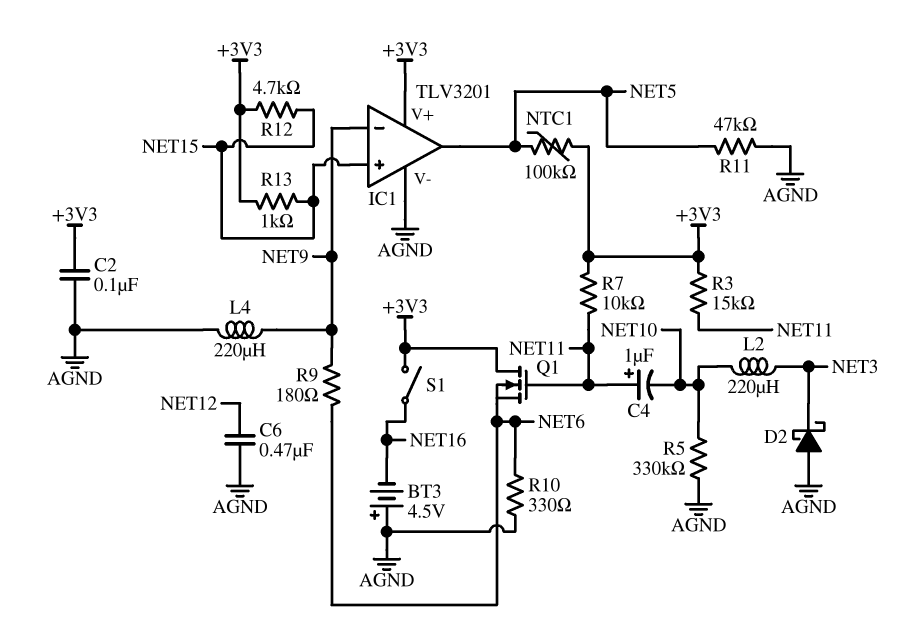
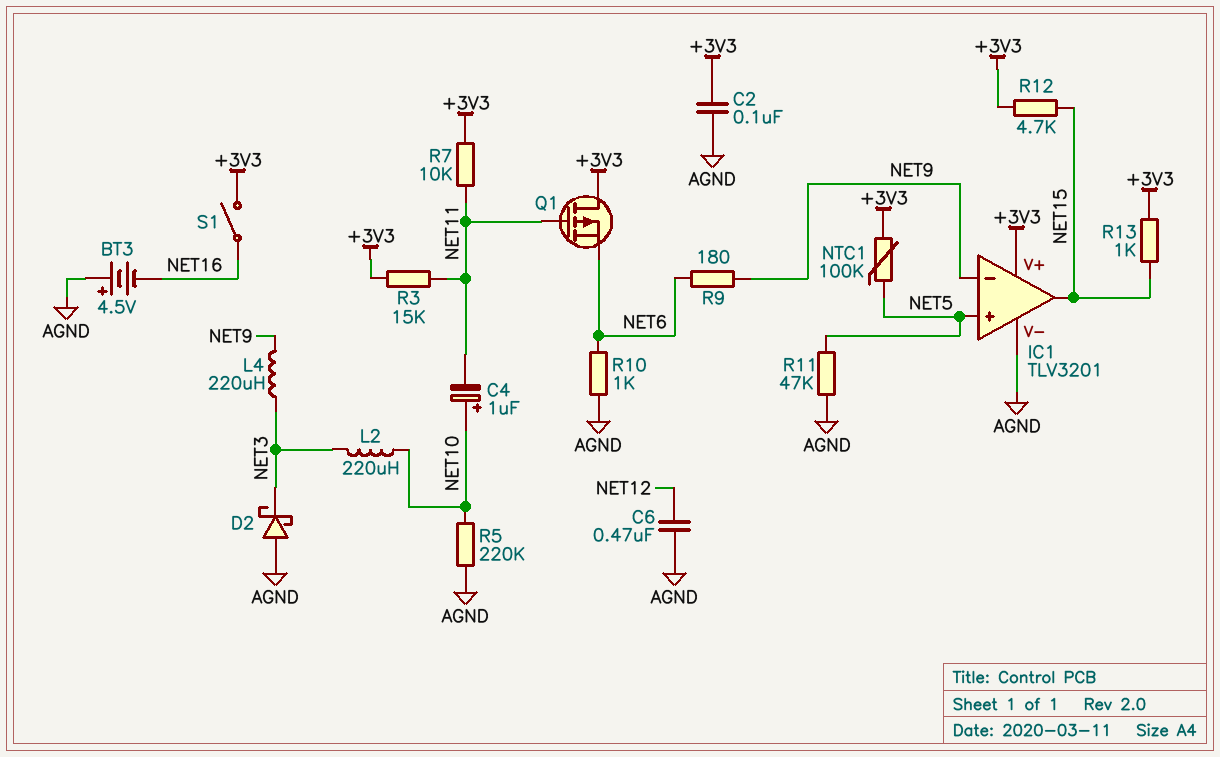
C4: 1uF (plus NET11, minus NET10) -> 1uF (plus NET10, minus NET11)
IC1 pin in+: NET15 -> NET5
IC1 pin out: NET5 -> NET15
L4: 220uH (AGND, NET9) -> 220uH (NET3, NET9)
Q1: NMOS (G NET11, D +3V3, S NET6) -> PMOS (G NET11, D +3V3, S NET6)
R5: 330k (AGND, NET10) -> 220k (AGND, NET10)
R10: 330 (AGND, NET6) -> 1k (AGND, NET6)

